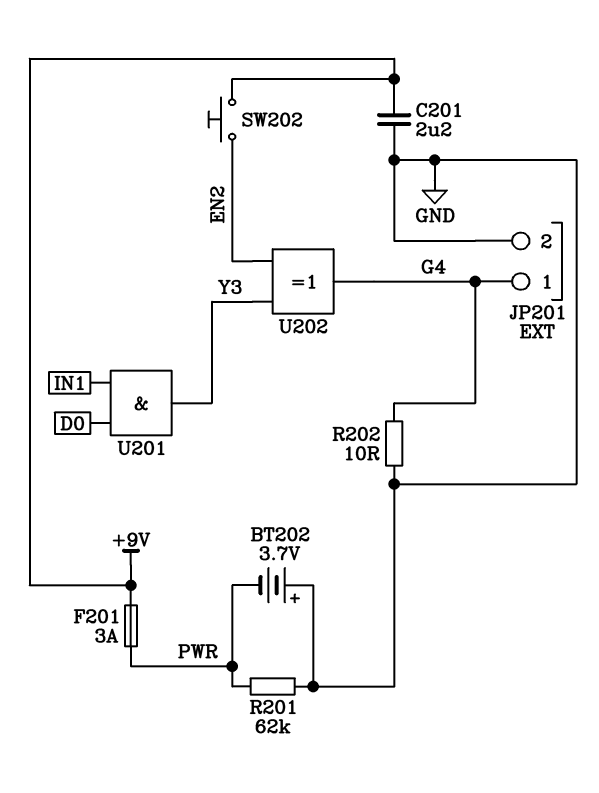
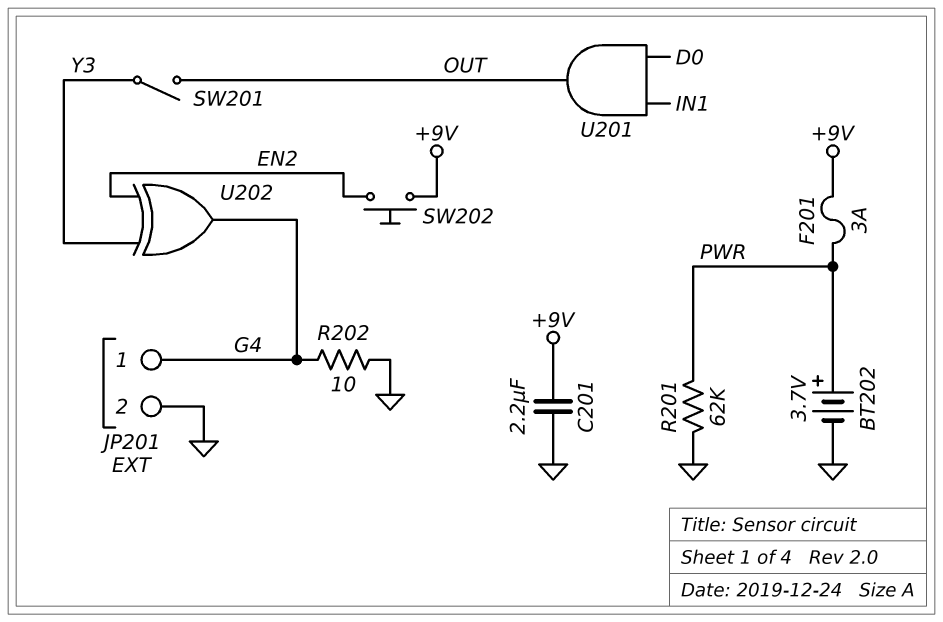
BT202: 3.7V (plus GND, minus PWR) -> 3.7V (plus PWR, minus GND)
SW201: none -> switch (OUT, Y3)
U201: AND (in D0, in IN1, out Y3) -> AND (in D0, in IN1, out OUT)

